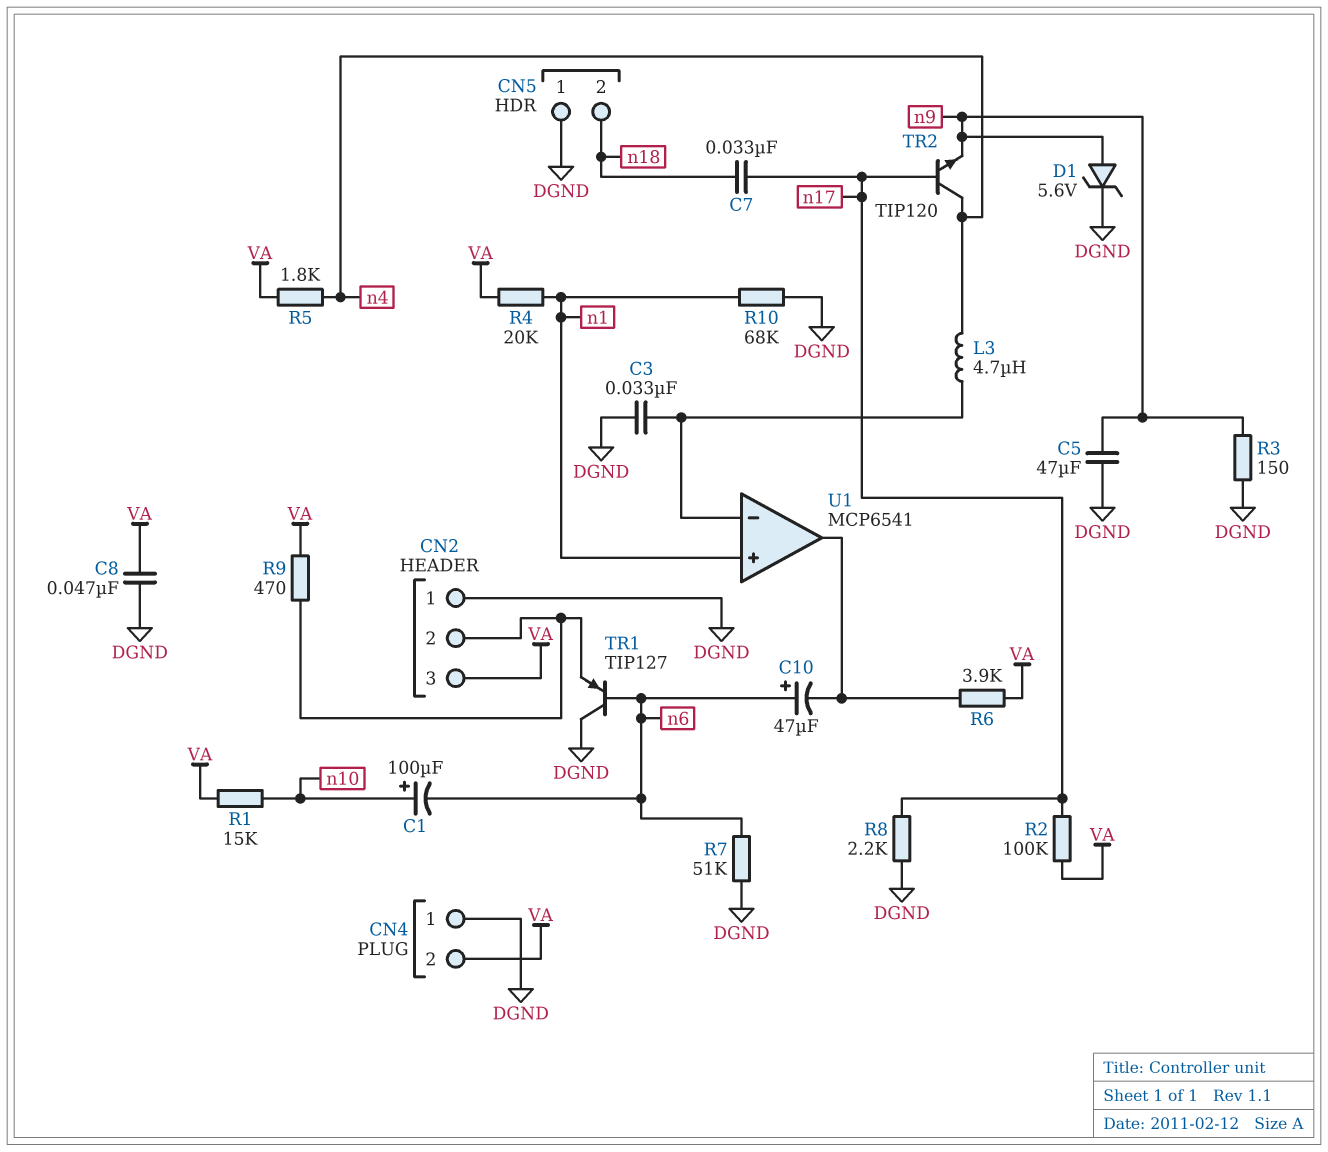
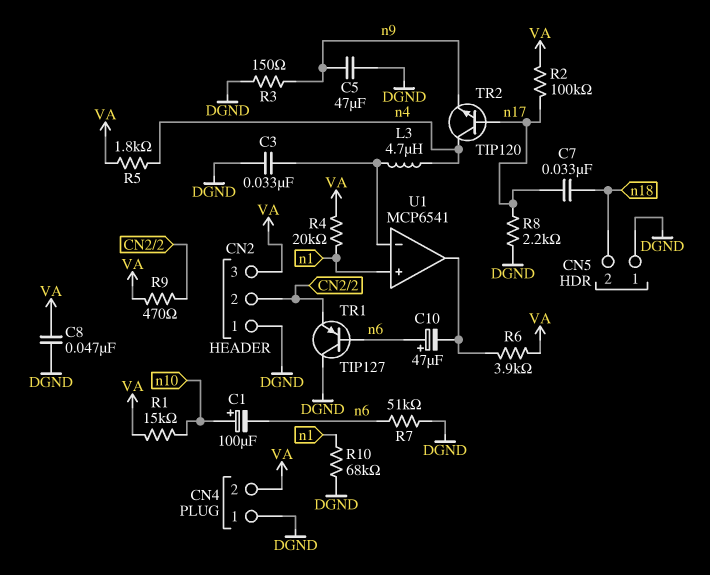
D1: zener 5.6V (A n9, K DGND) -> none

